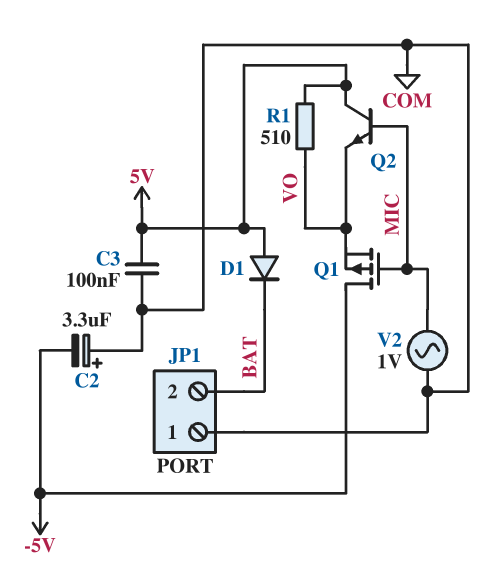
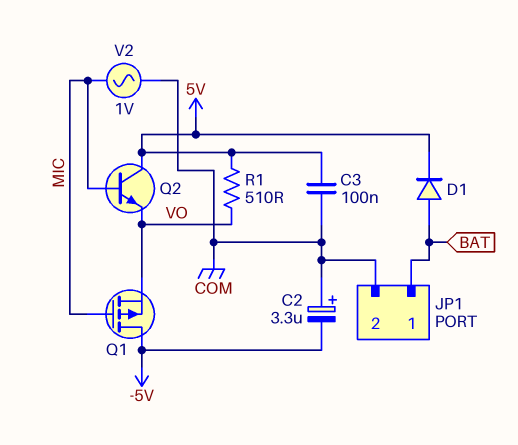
D1: diode (A 5V, K BAT) -> diode (A BAT, K 5V)
JP1 pin 1: COM -> BAT
JP1 pin 2: BAT -> COM

